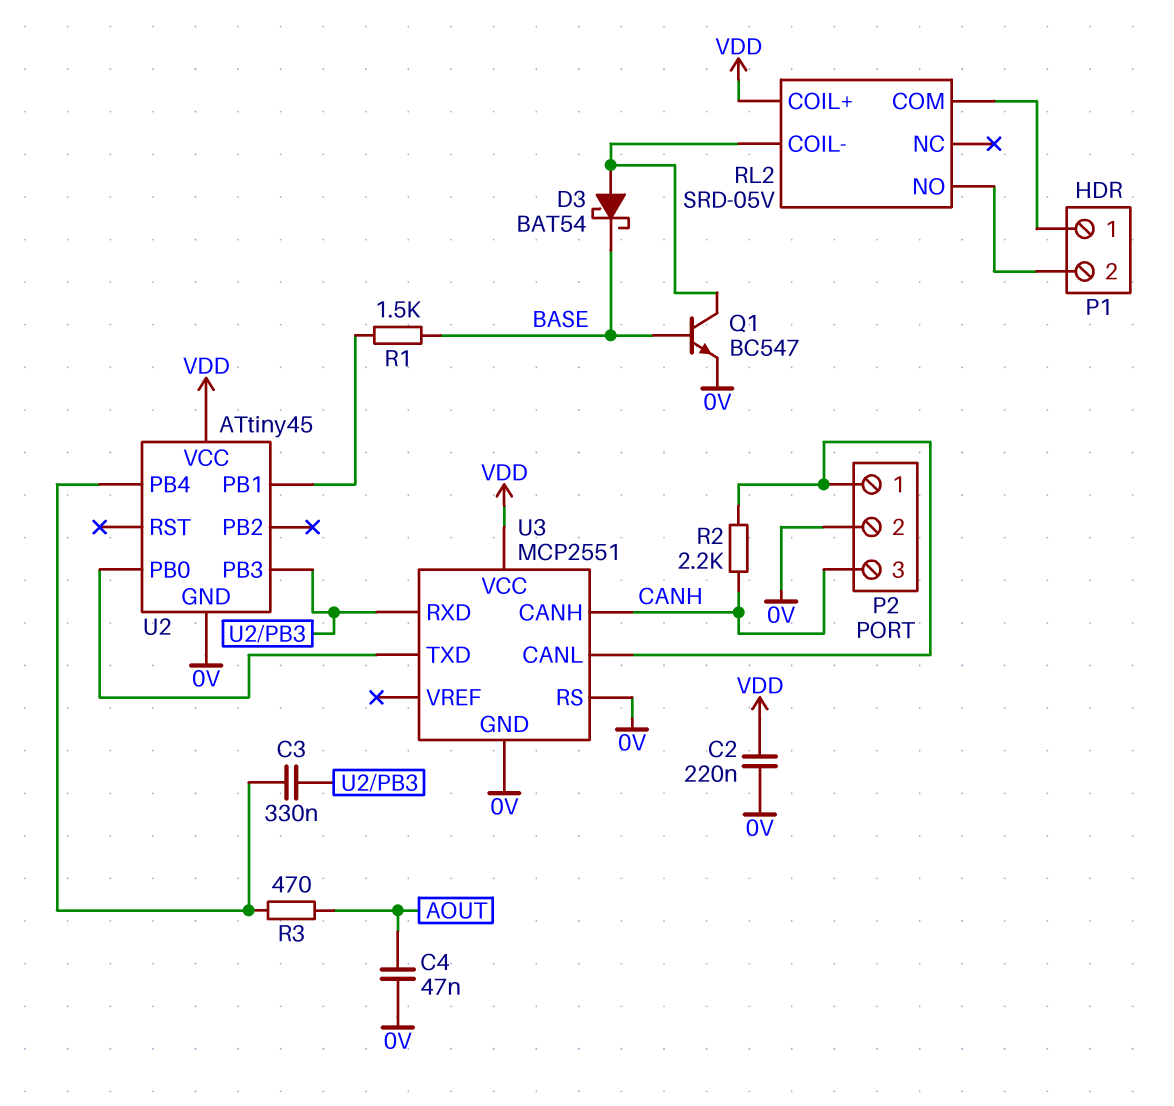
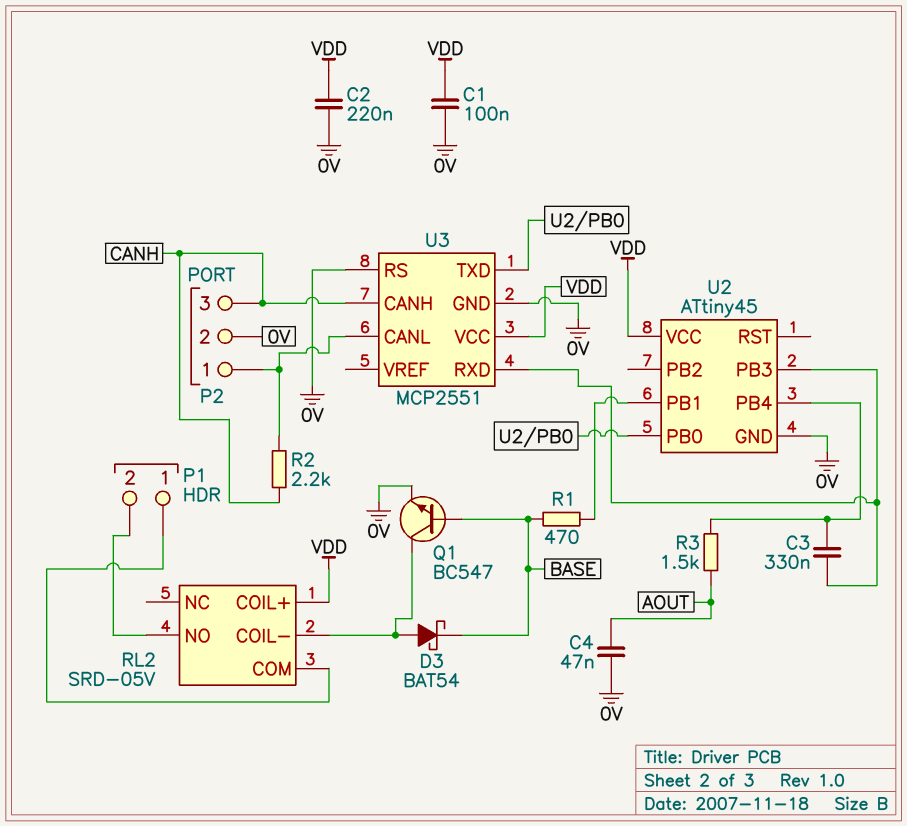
C1: none -> 100nF (0V, VDD)
R1: 1.5k (BASE, U2/PB1) -> 470 (BASE, U2/PB1)
R3: 470 (AOUT, U2/PB4) -> 1.5k (AOUT, U2/PB4)

